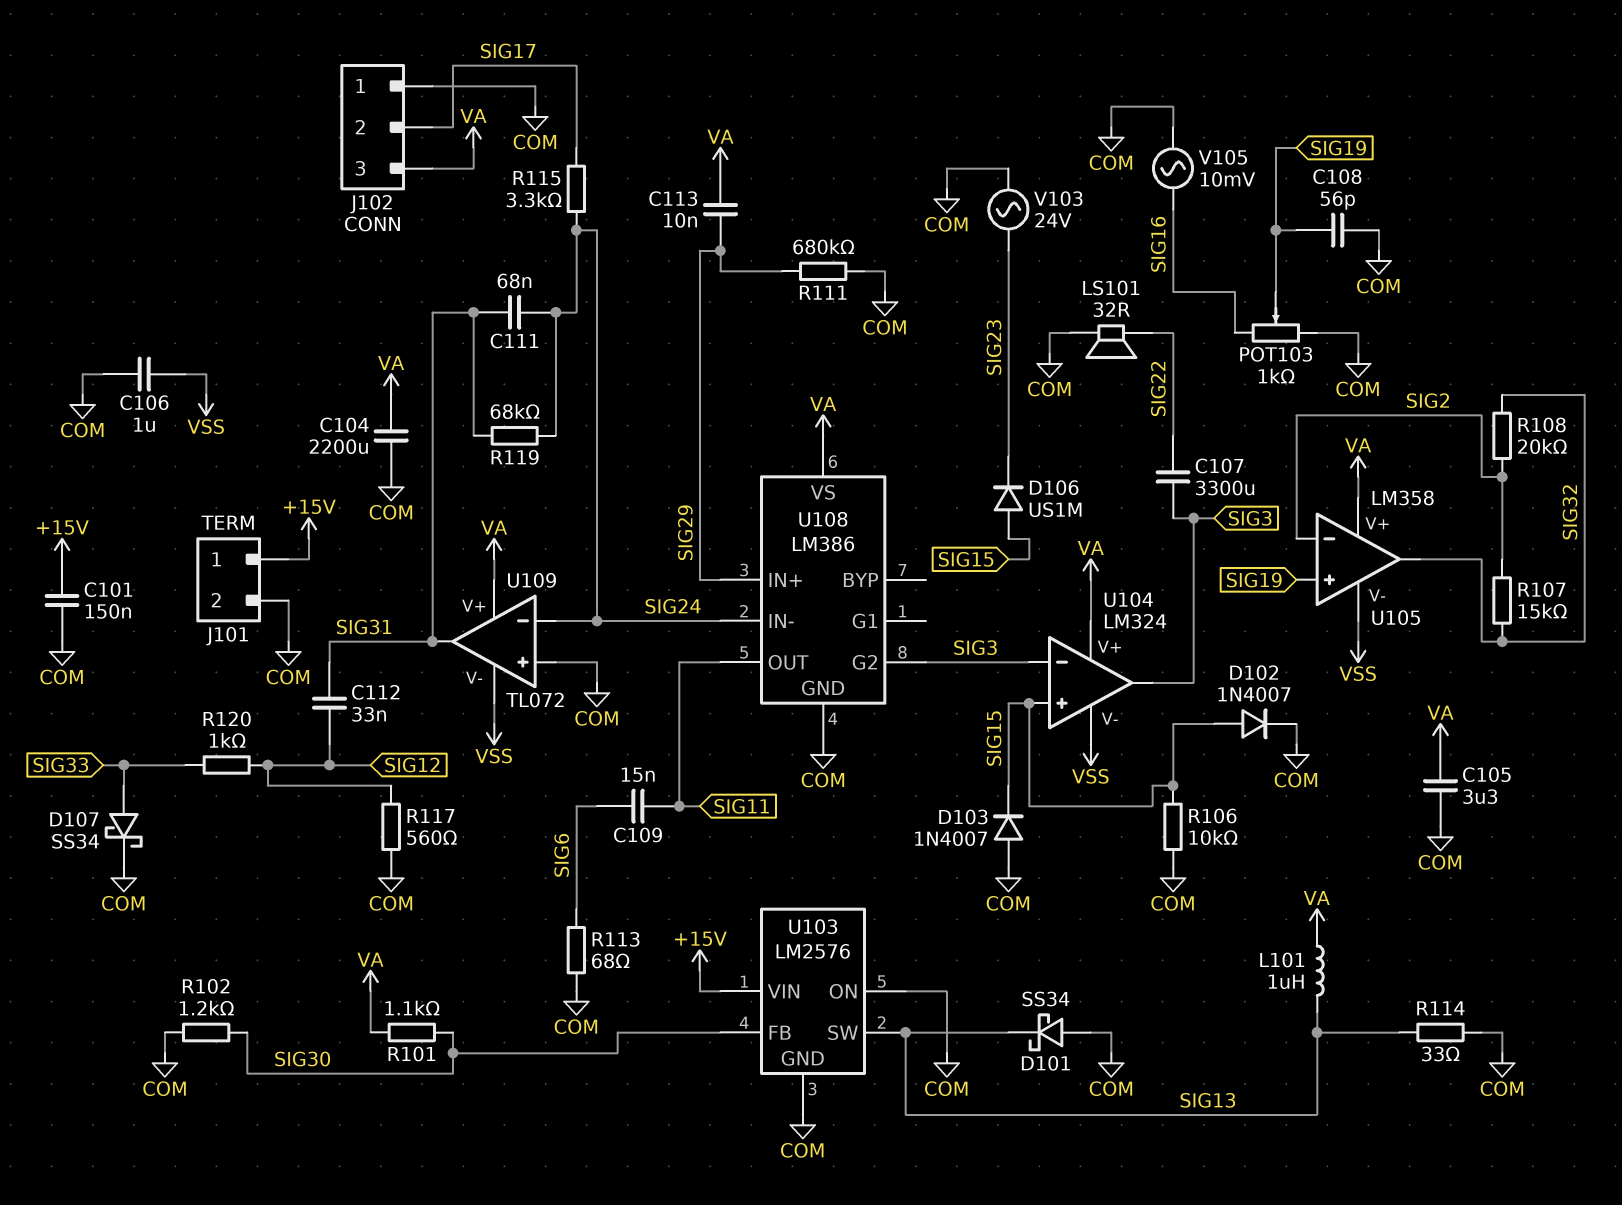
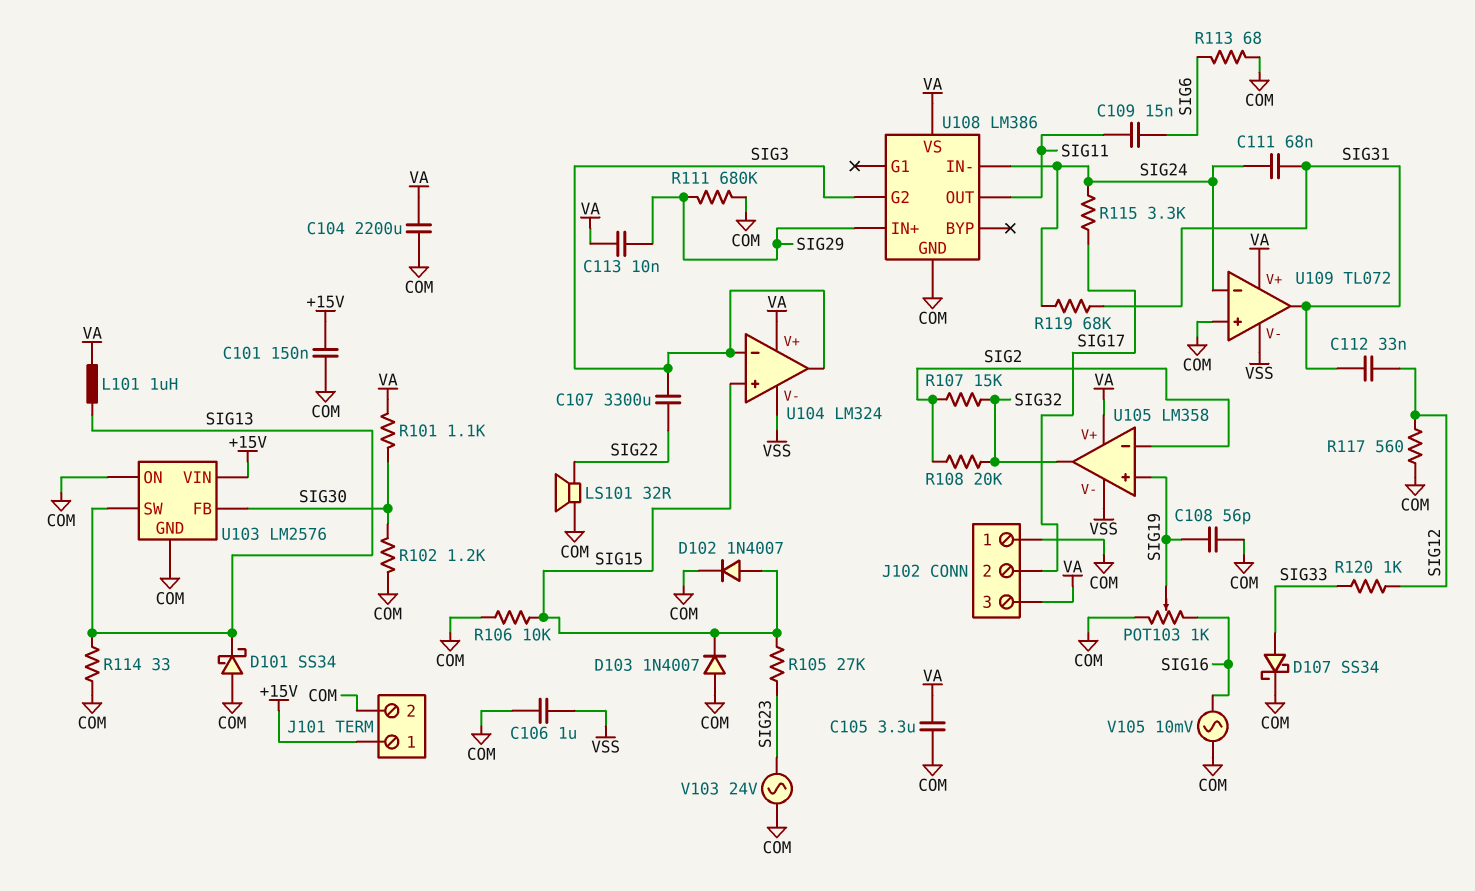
D106: diode US1M (A SIG15, K SIG23) -> none
R105: none -> 27k (SIG15, SIG23)

